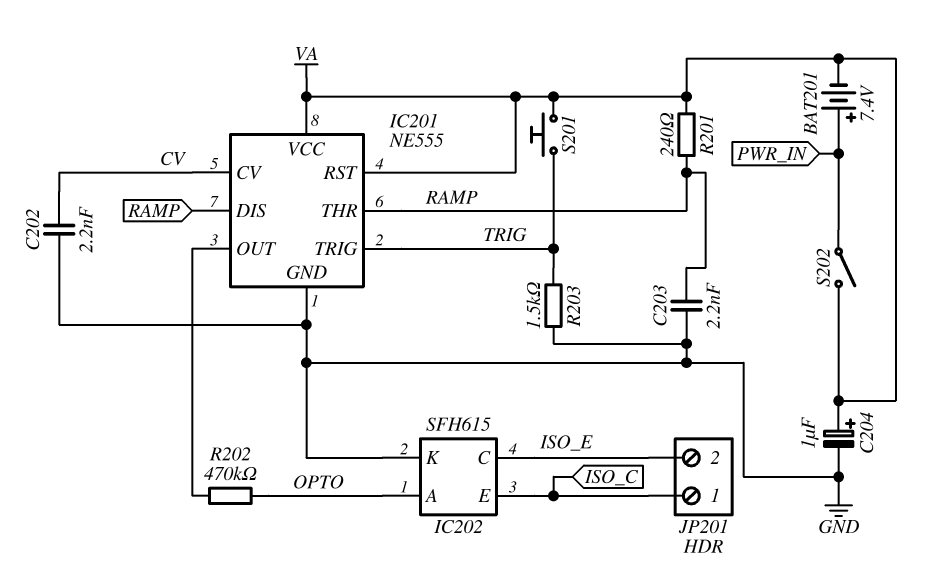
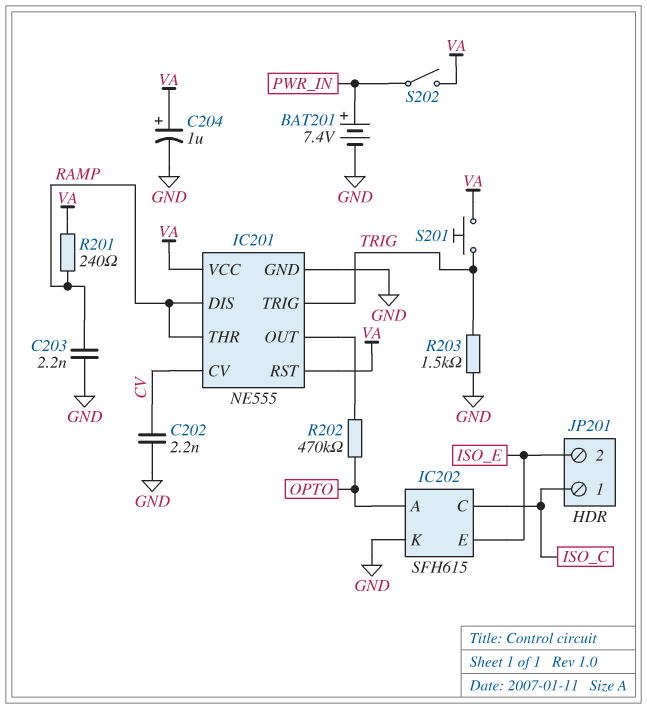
BAT201: 7.4V (plus PWR_IN, minus VA) -> 7.4V (plus PWR_IN, minus GND)
IC202 pin C: ISO_E -> ISO_C
IC202 pin E: ISO_C -> ISO_E

